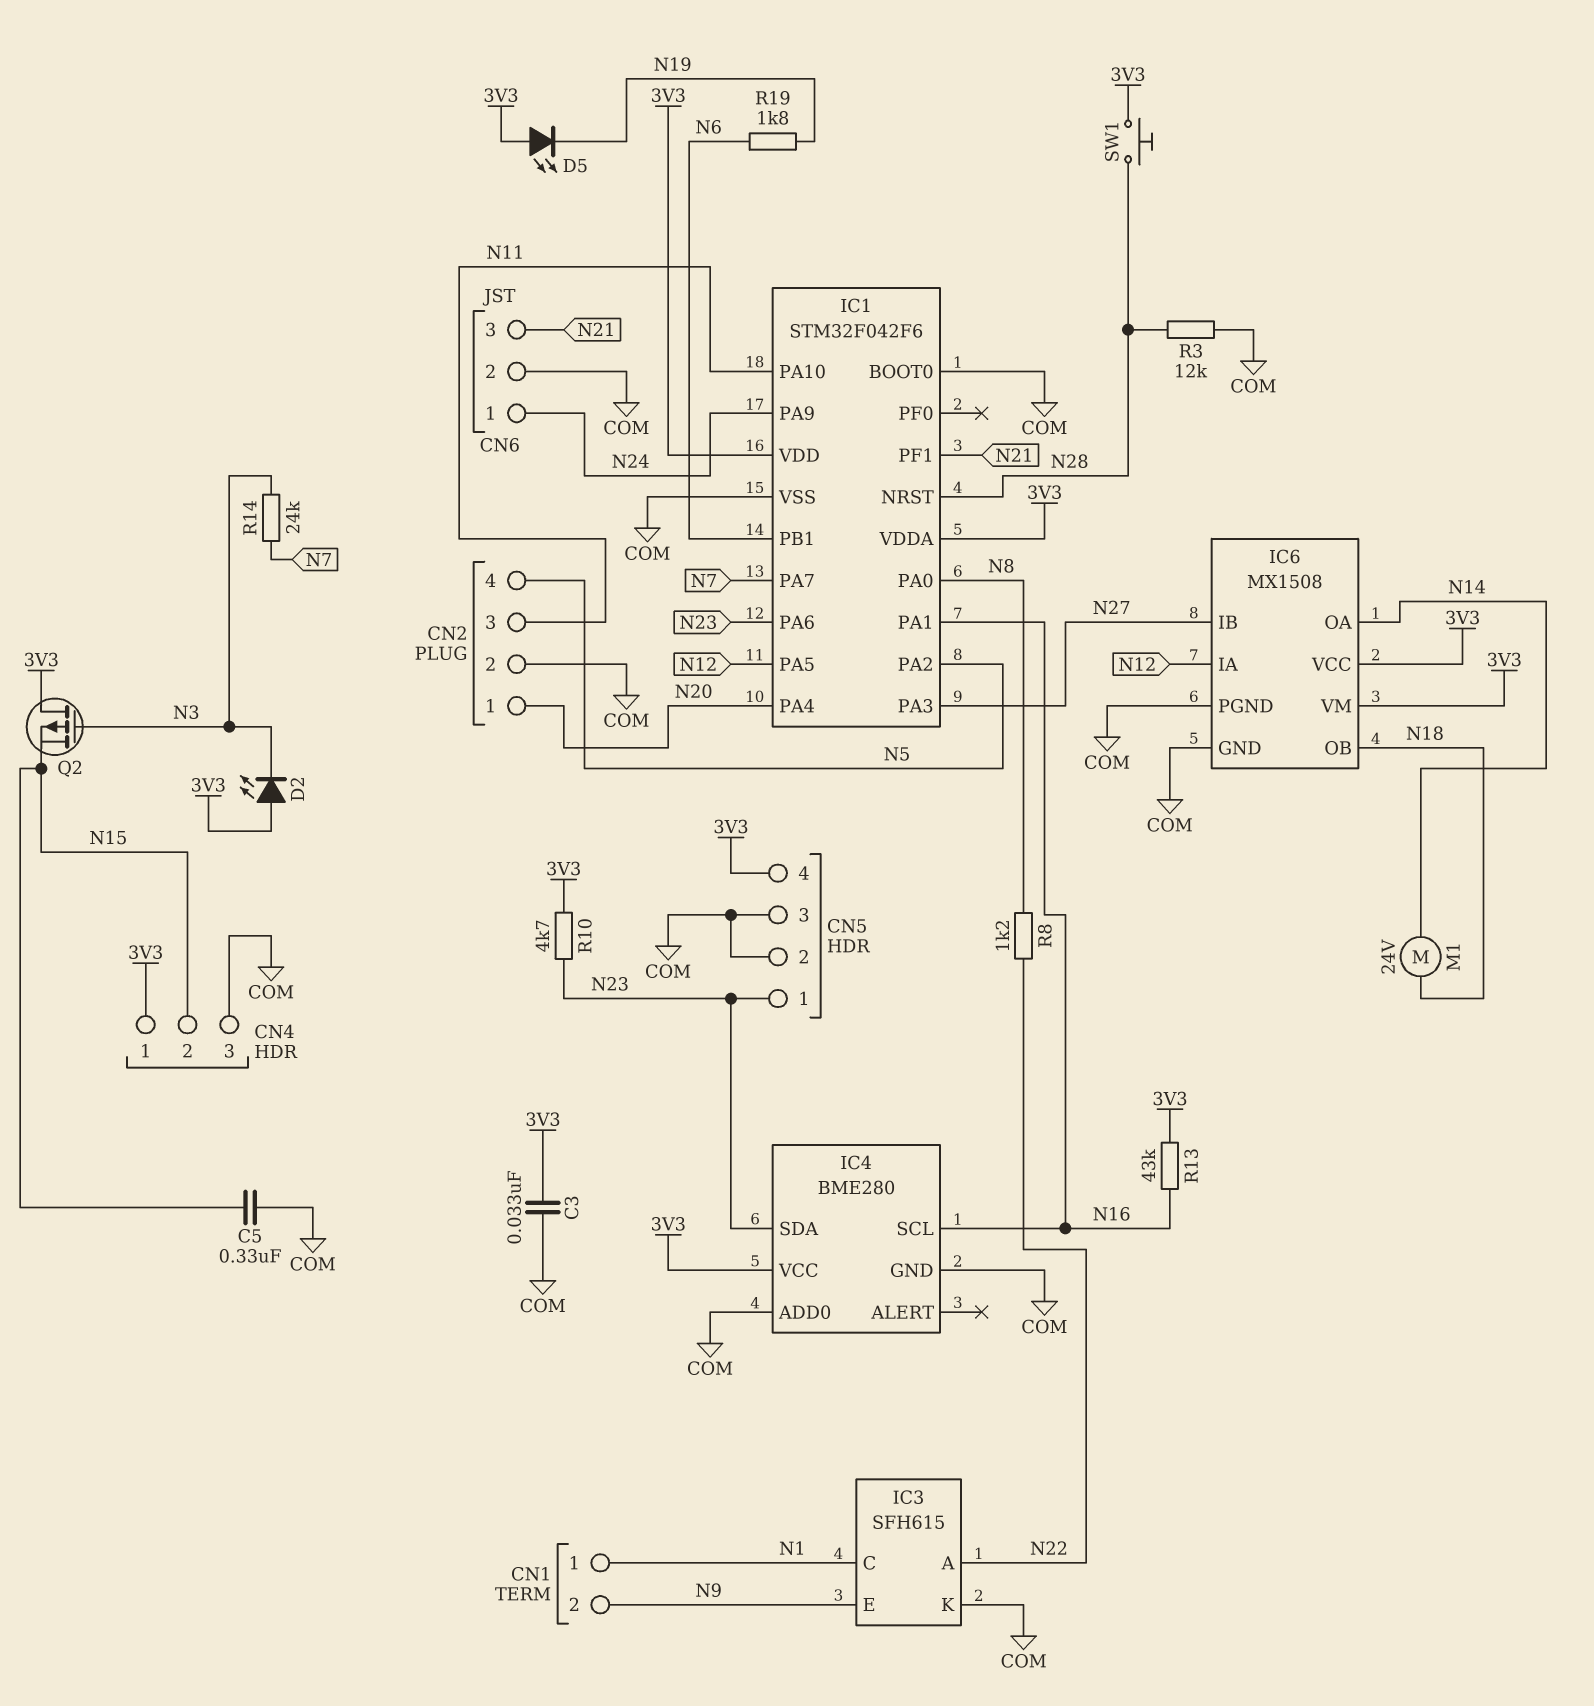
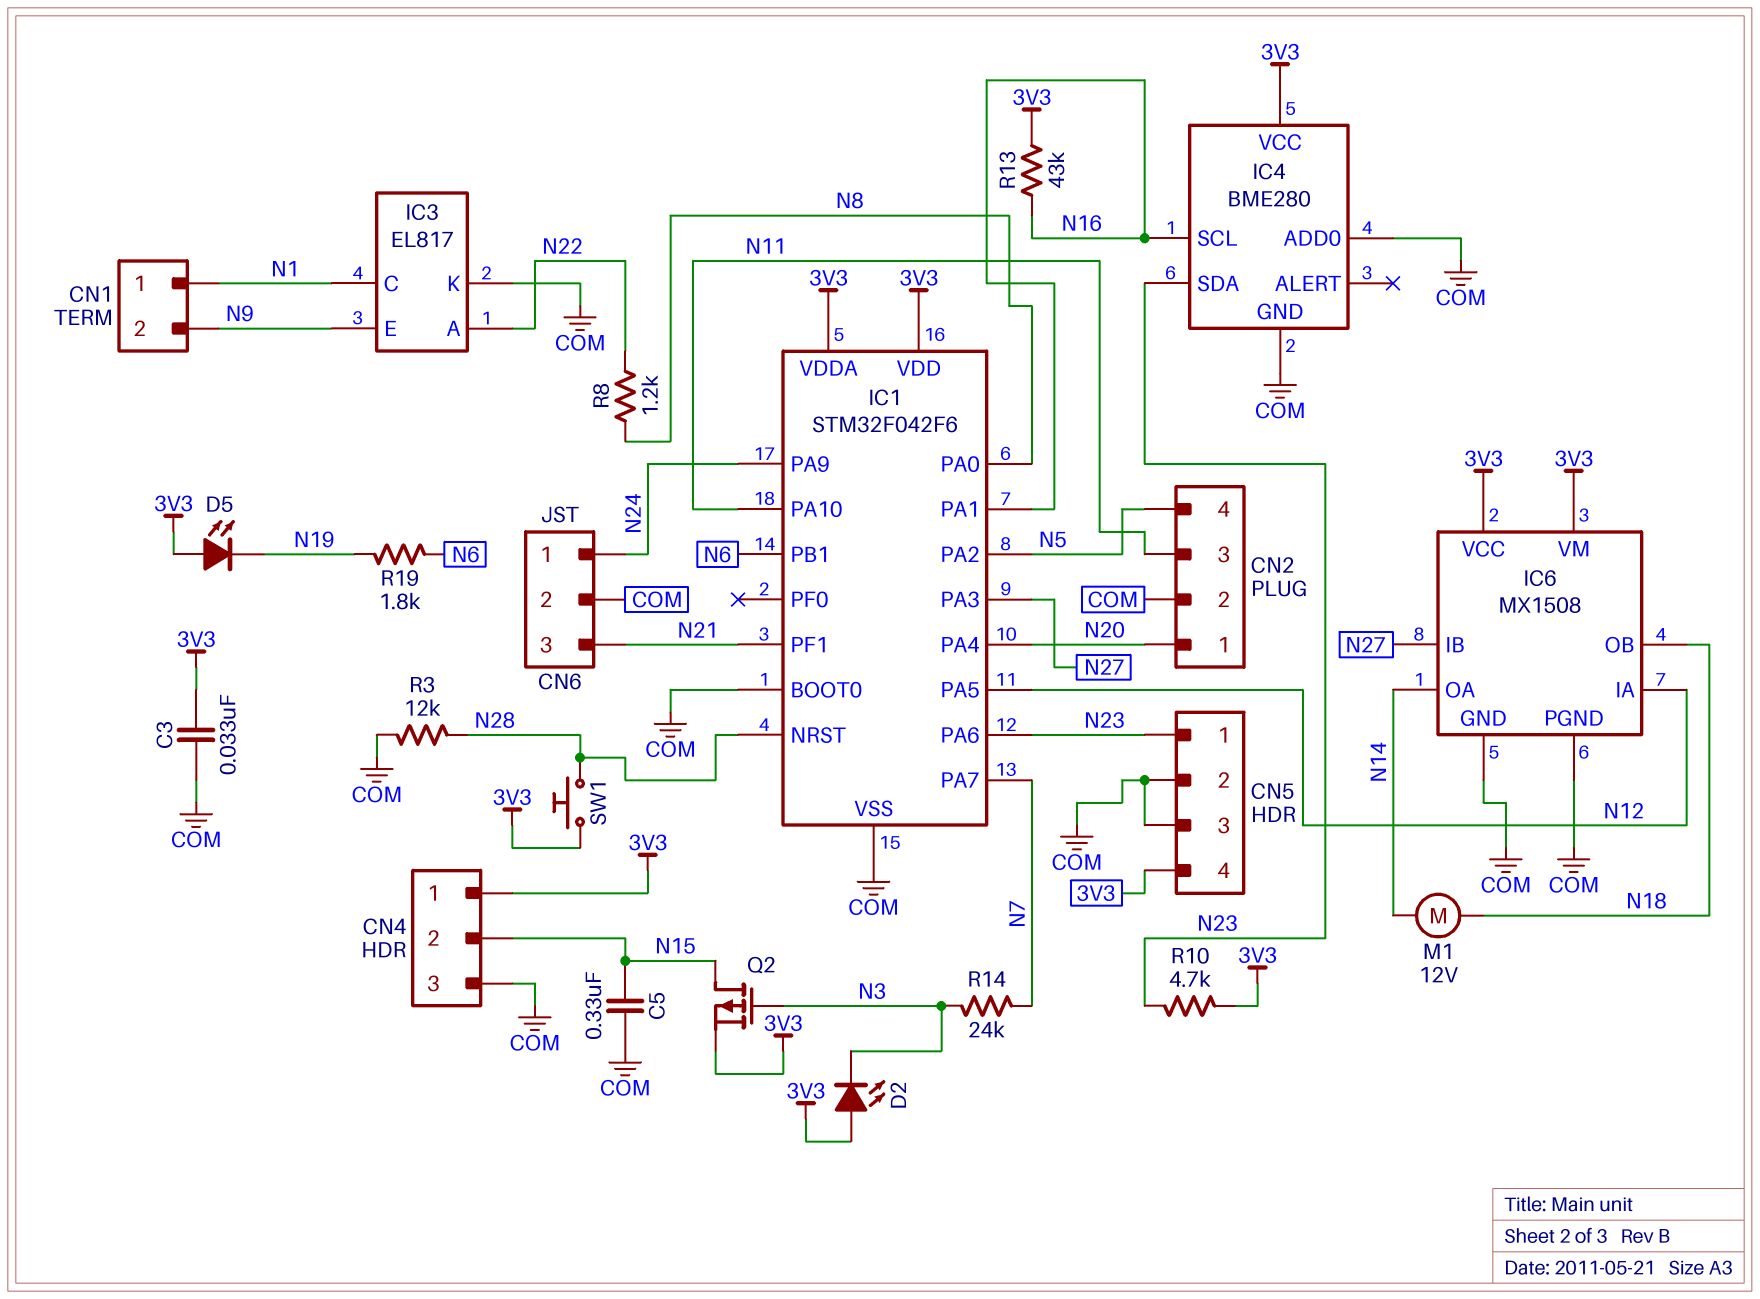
IC3: SFH615 -> EL817
M1: motor 24V (N14, N18) -> motor 12V (N14, N18)
Q2: PMOS (G N3, D 3V3, S N15) -> PMOS (G N3, D N15, S 3V3)

